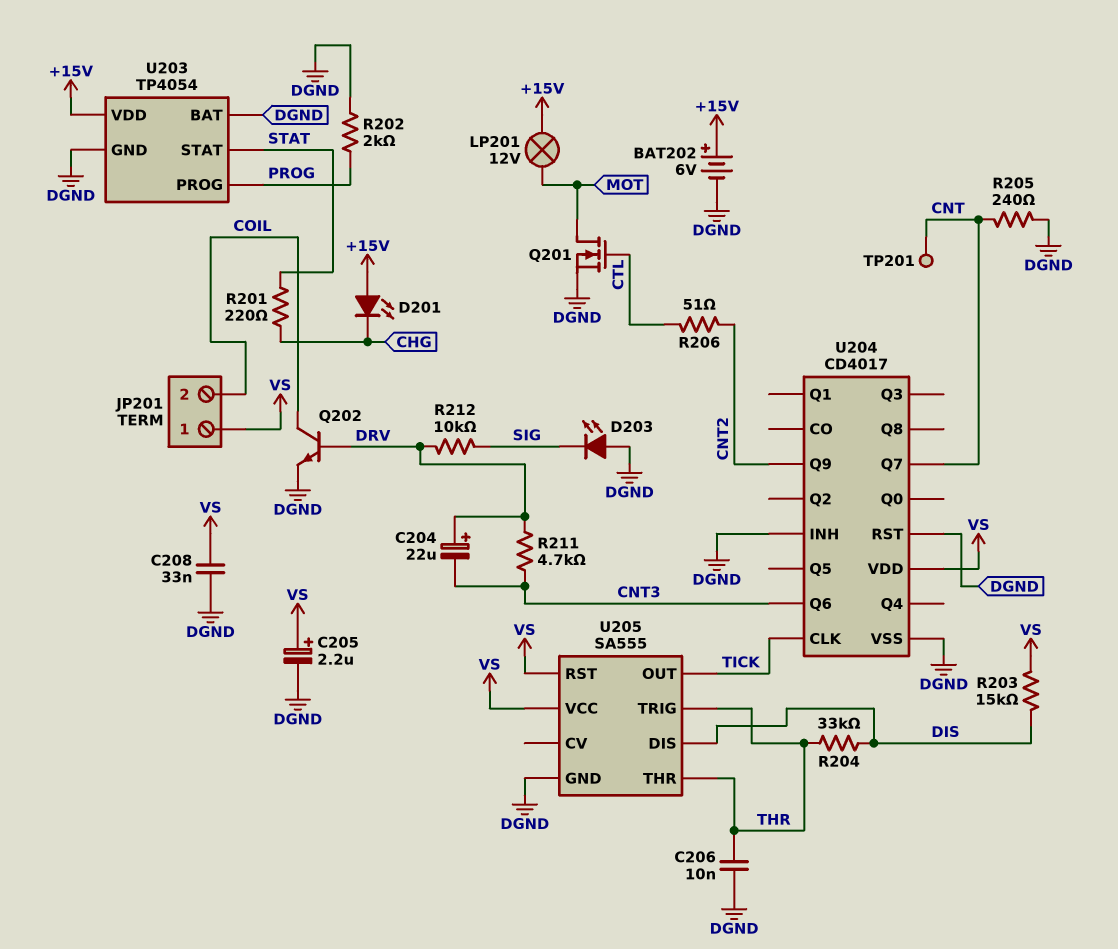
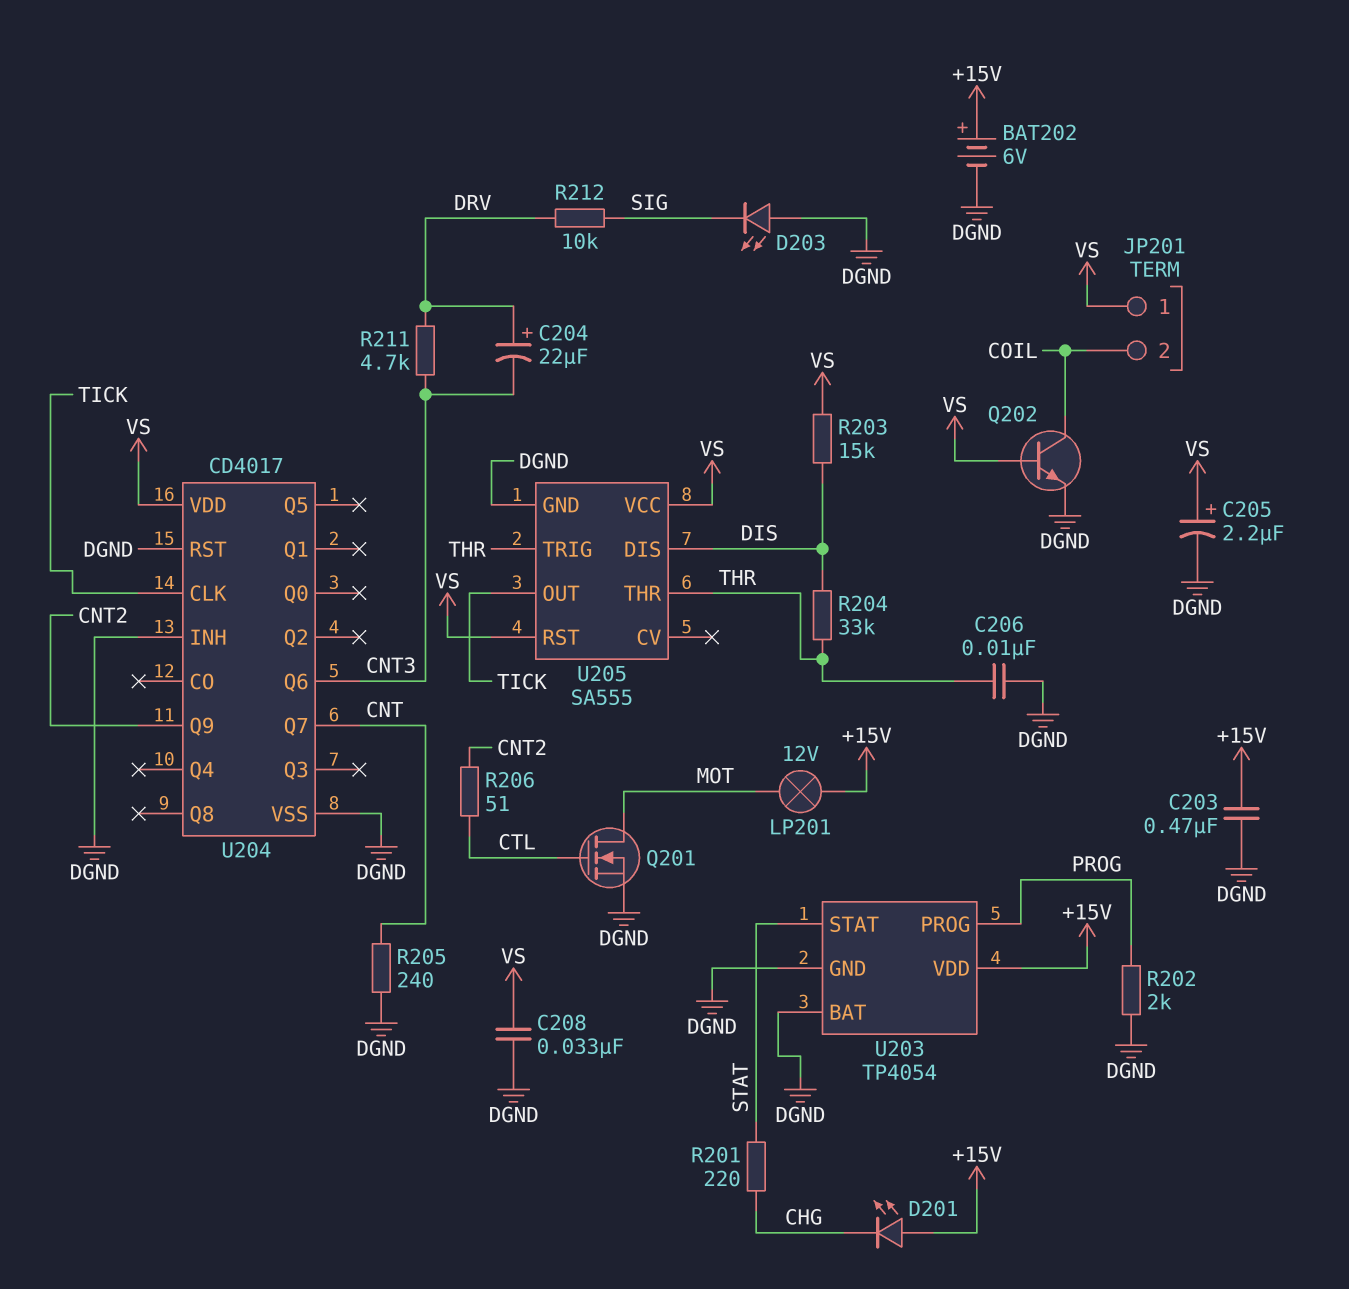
C203: none -> 470nF (+15V, DGND)
Q202: NPN (B DRV, C COIL, E DGND) -> NPN (B VS, C COIL, E DGND)
TP201: test point (CNT) -> none

